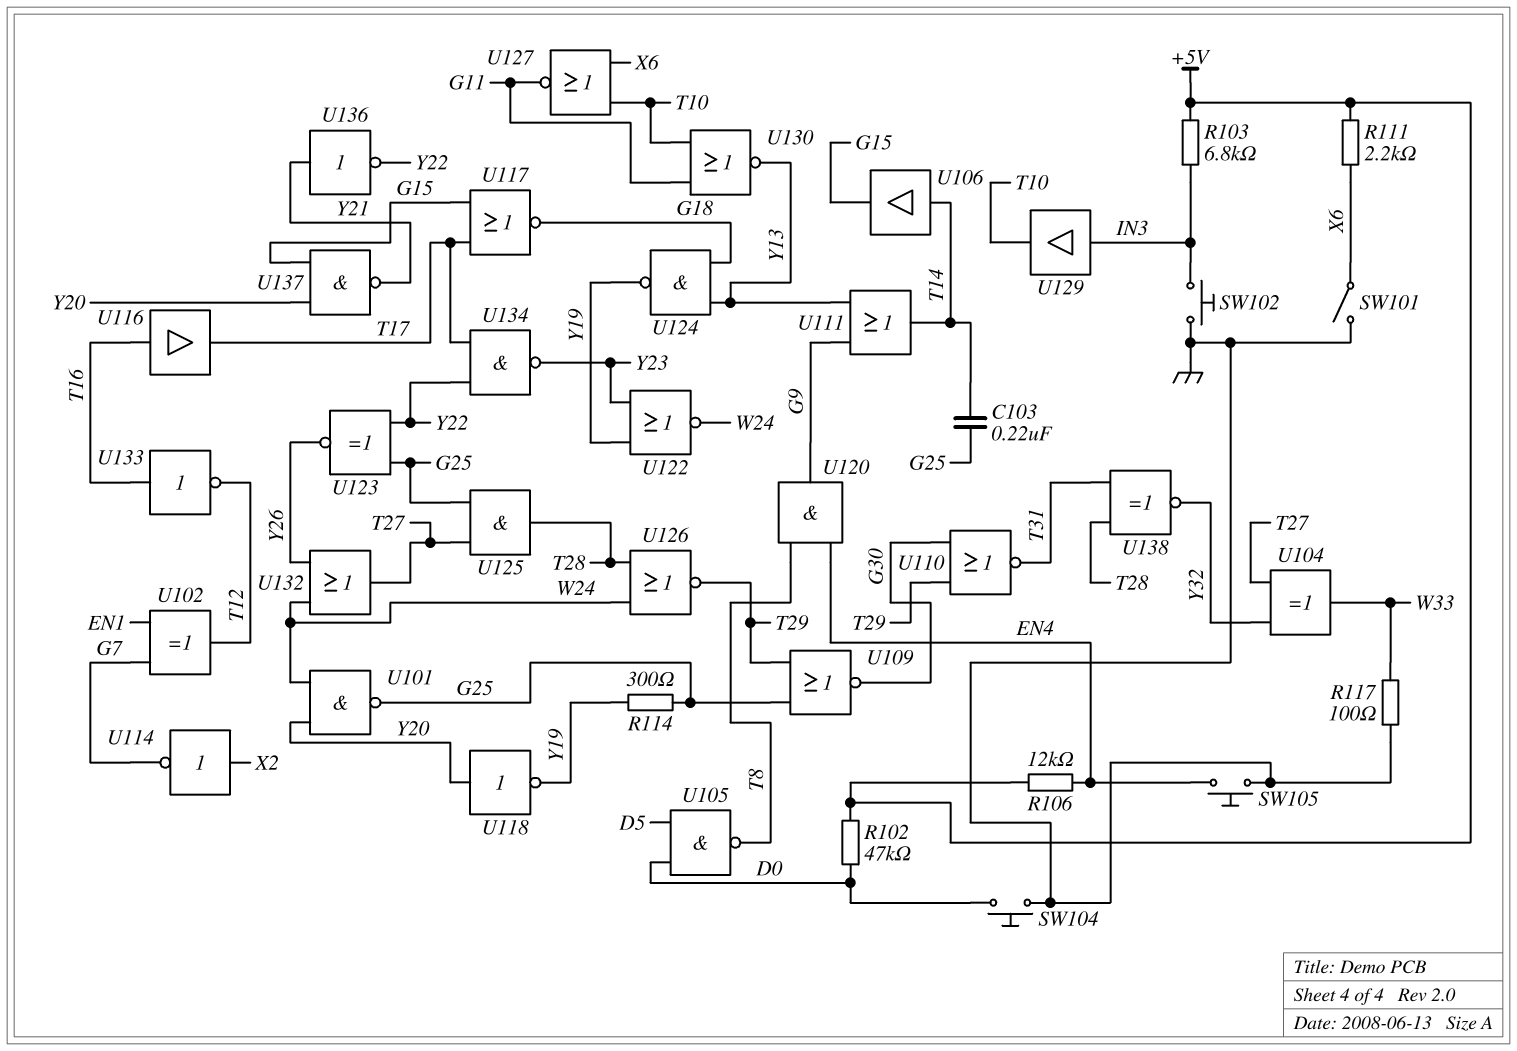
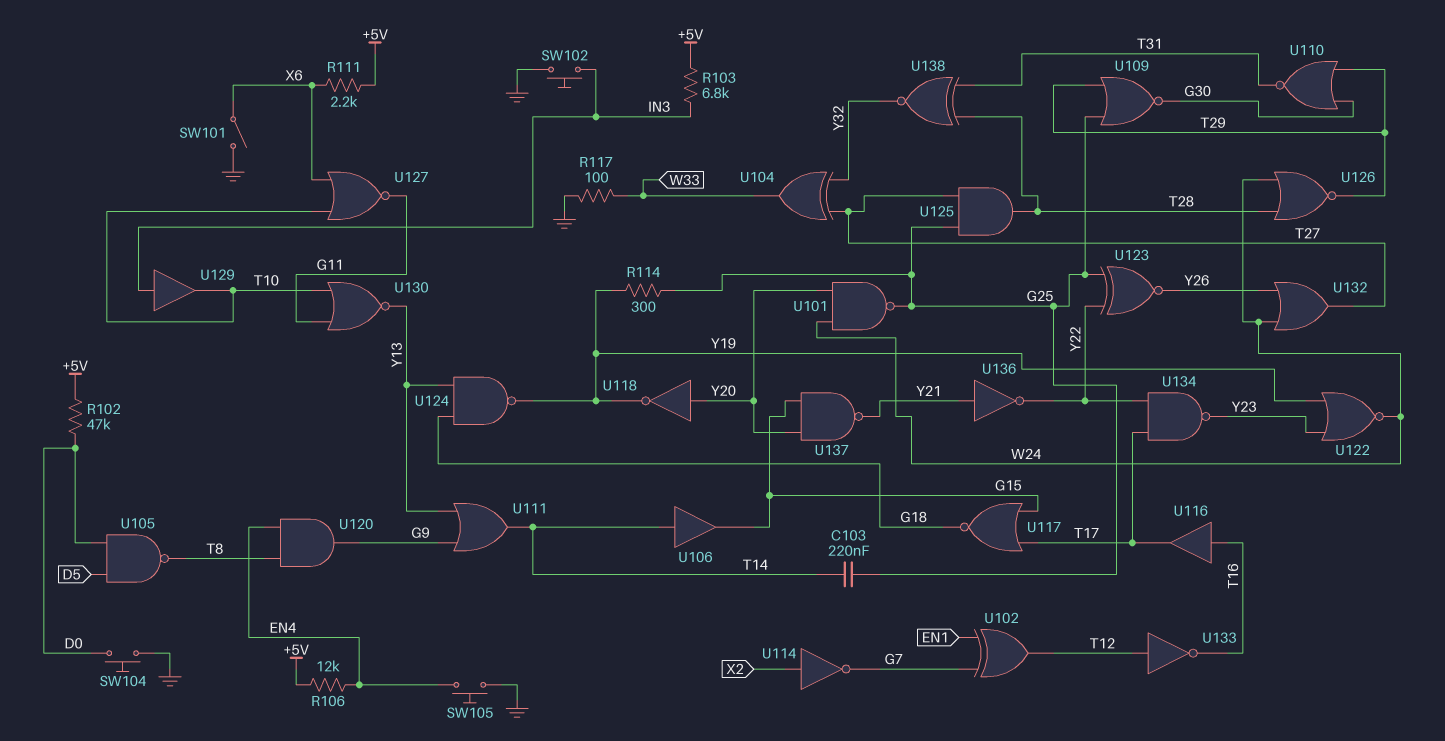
U133: NOT (in T16, out T12) -> NOT (in T12, out T16)

